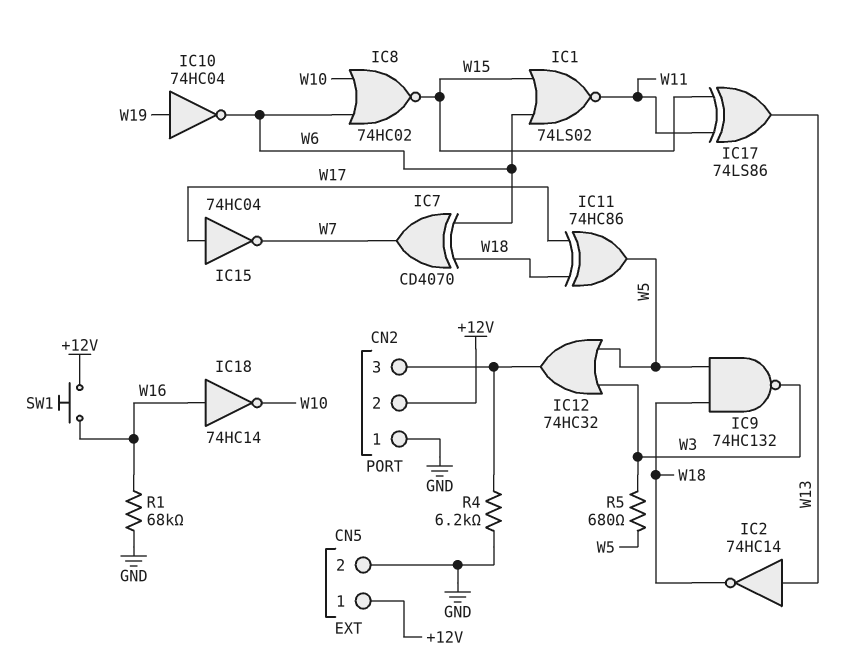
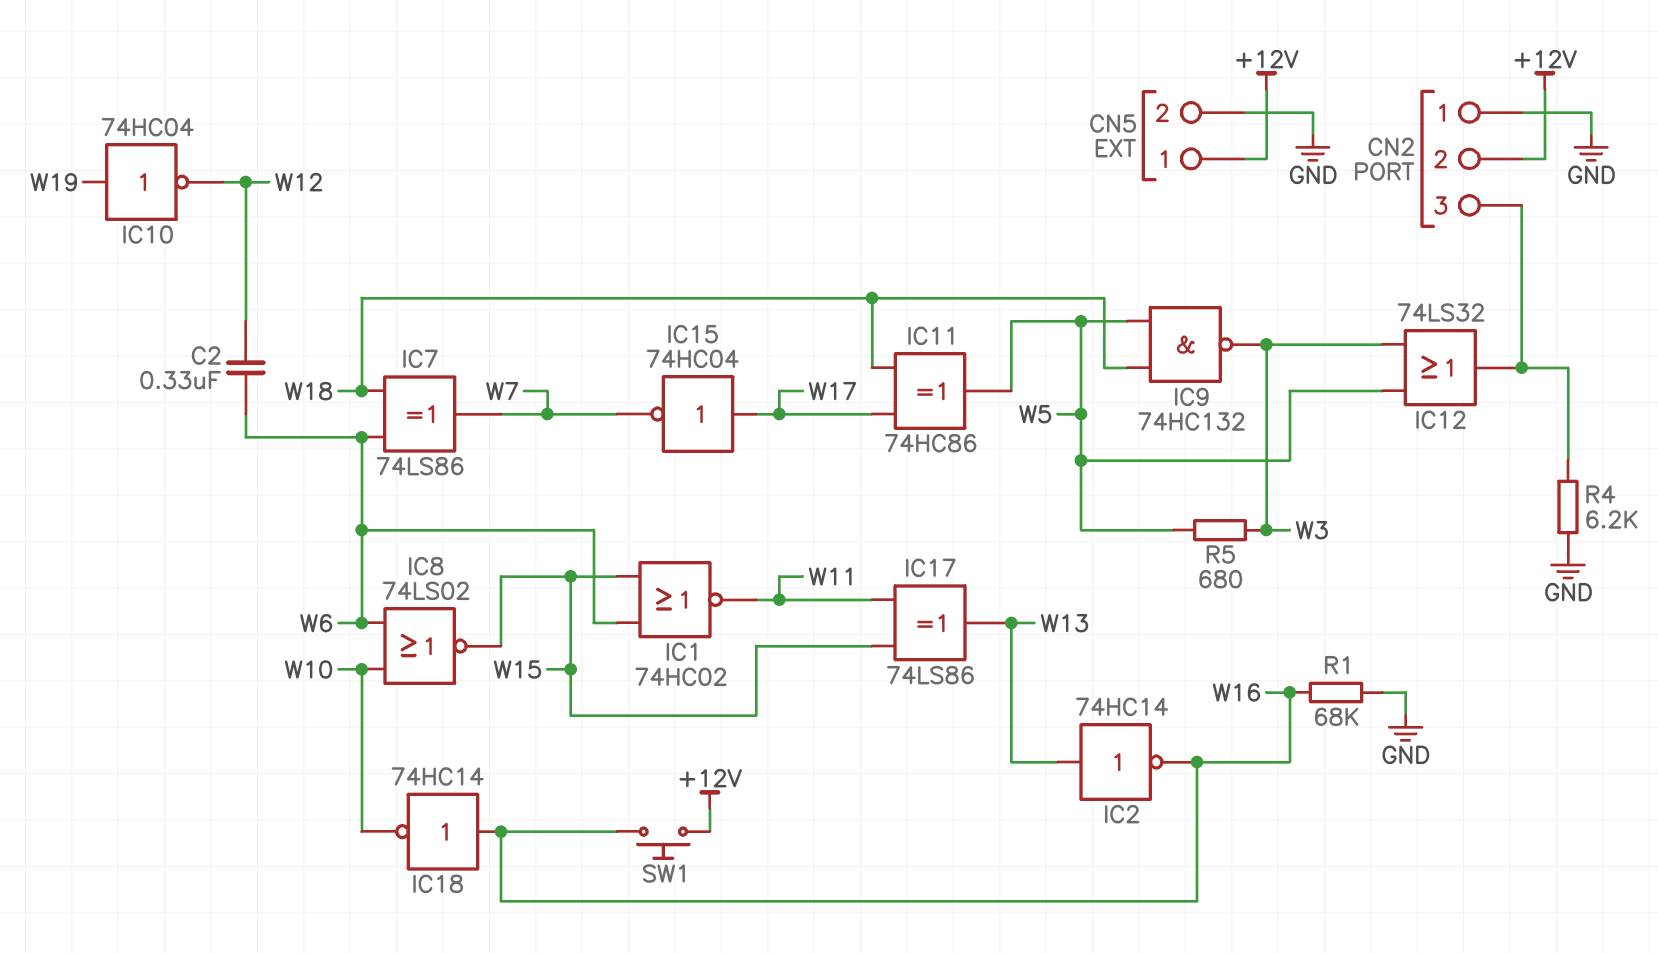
C2: none -> 330nF (W6, W12)
IC1: NOR 74LS02 (in W6, in W15, out W11) -> NOR 74HC02 (in W6, in W15, out W11)
IC2: NOT 74HC14 (in W13, out W18) -> NOT 74HC14 (in W13, out W16)
IC7: XOR CD4070 (in W6, in W18, out W7) -> XOR 74LS86 (in W6, in W18, out W7)
IC8: NOR 74HC02 (in W6, in W10, out W15) -> NOR 74LS02 (in W6, in W10, out W15)
IC10: NOT 74HC04 (in W19, out W6) -> NOT 74HC04 (in W19, out W12)
IC12: OR 74HC32 (in W3, in W5, out CN2/3) -> OR 74LS32 (in W3, in W5, out CN2/3)

